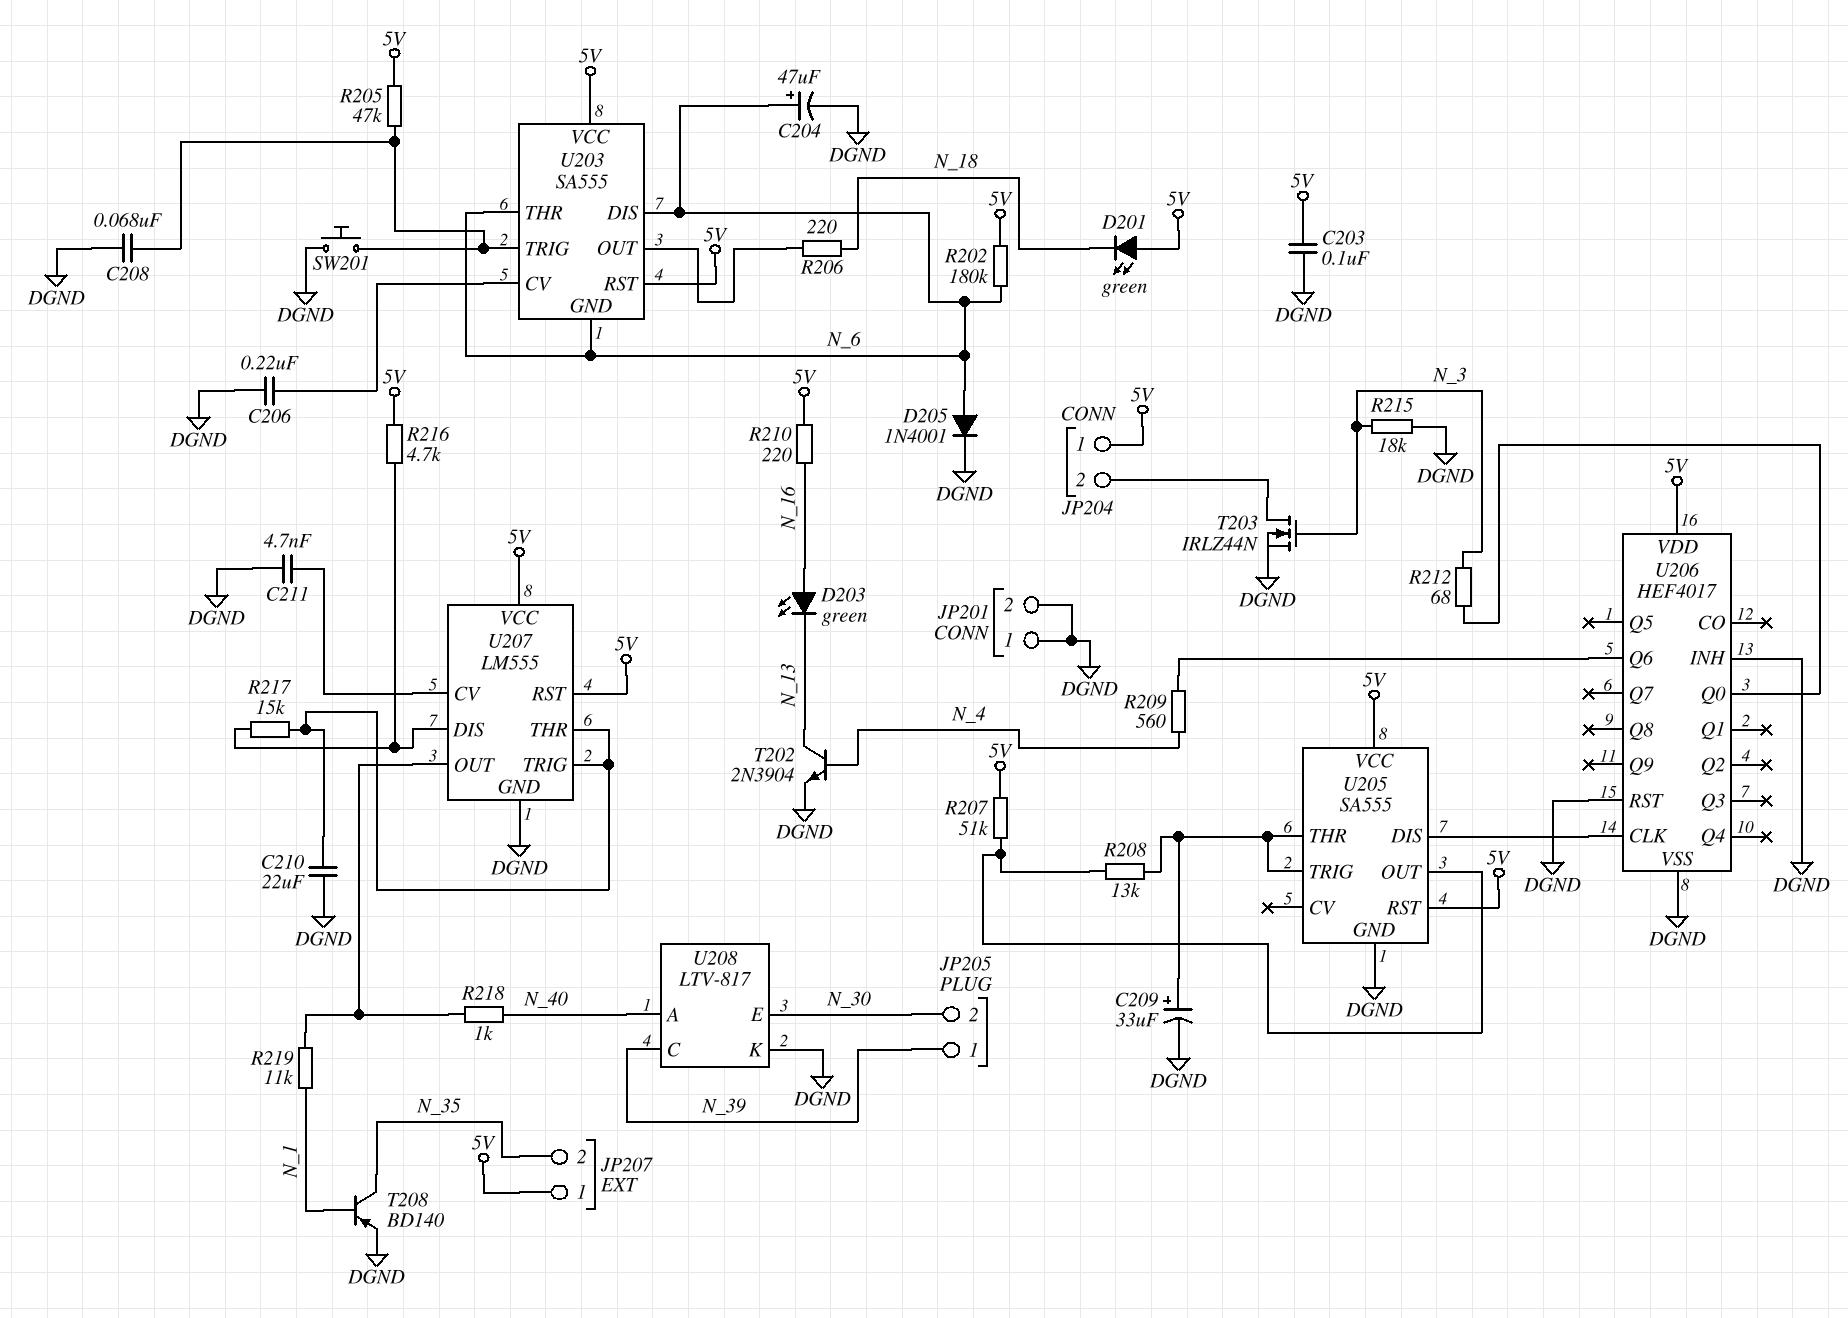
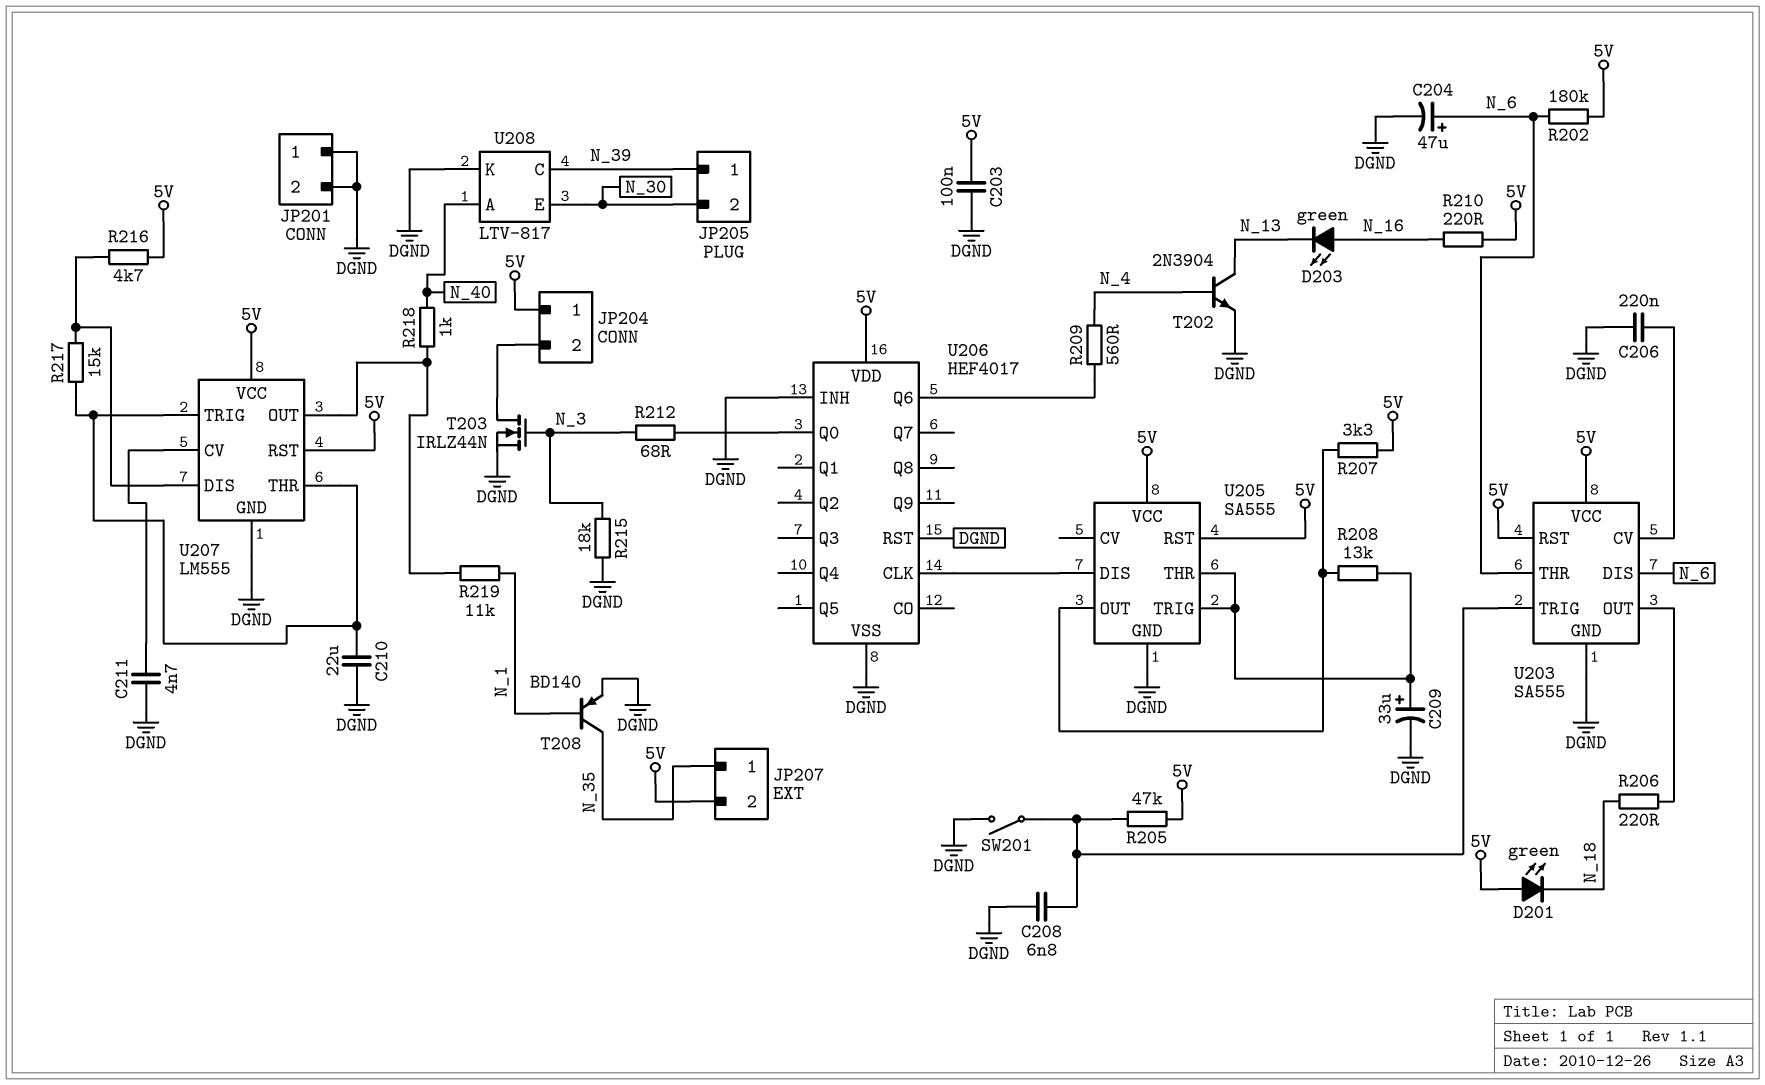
C208: 68nF (DGND, U203/TRIG) -> 6.8nF (DGND, U203/TRIG)
D205: diode 1N4001 (A N_6, K DGND) -> none
JP207 pin 1: 5V -> N_35
JP207 pin 2: N_35 -> 5V
R207: 51k (5V, U205/OUT) -> 3.3k (5V, U205/OUT)
SW201: button (DGND, U203/TRIG) -> switch (DGND, U203/TRIG)
U203 pin GND: N_6 -> DGND

